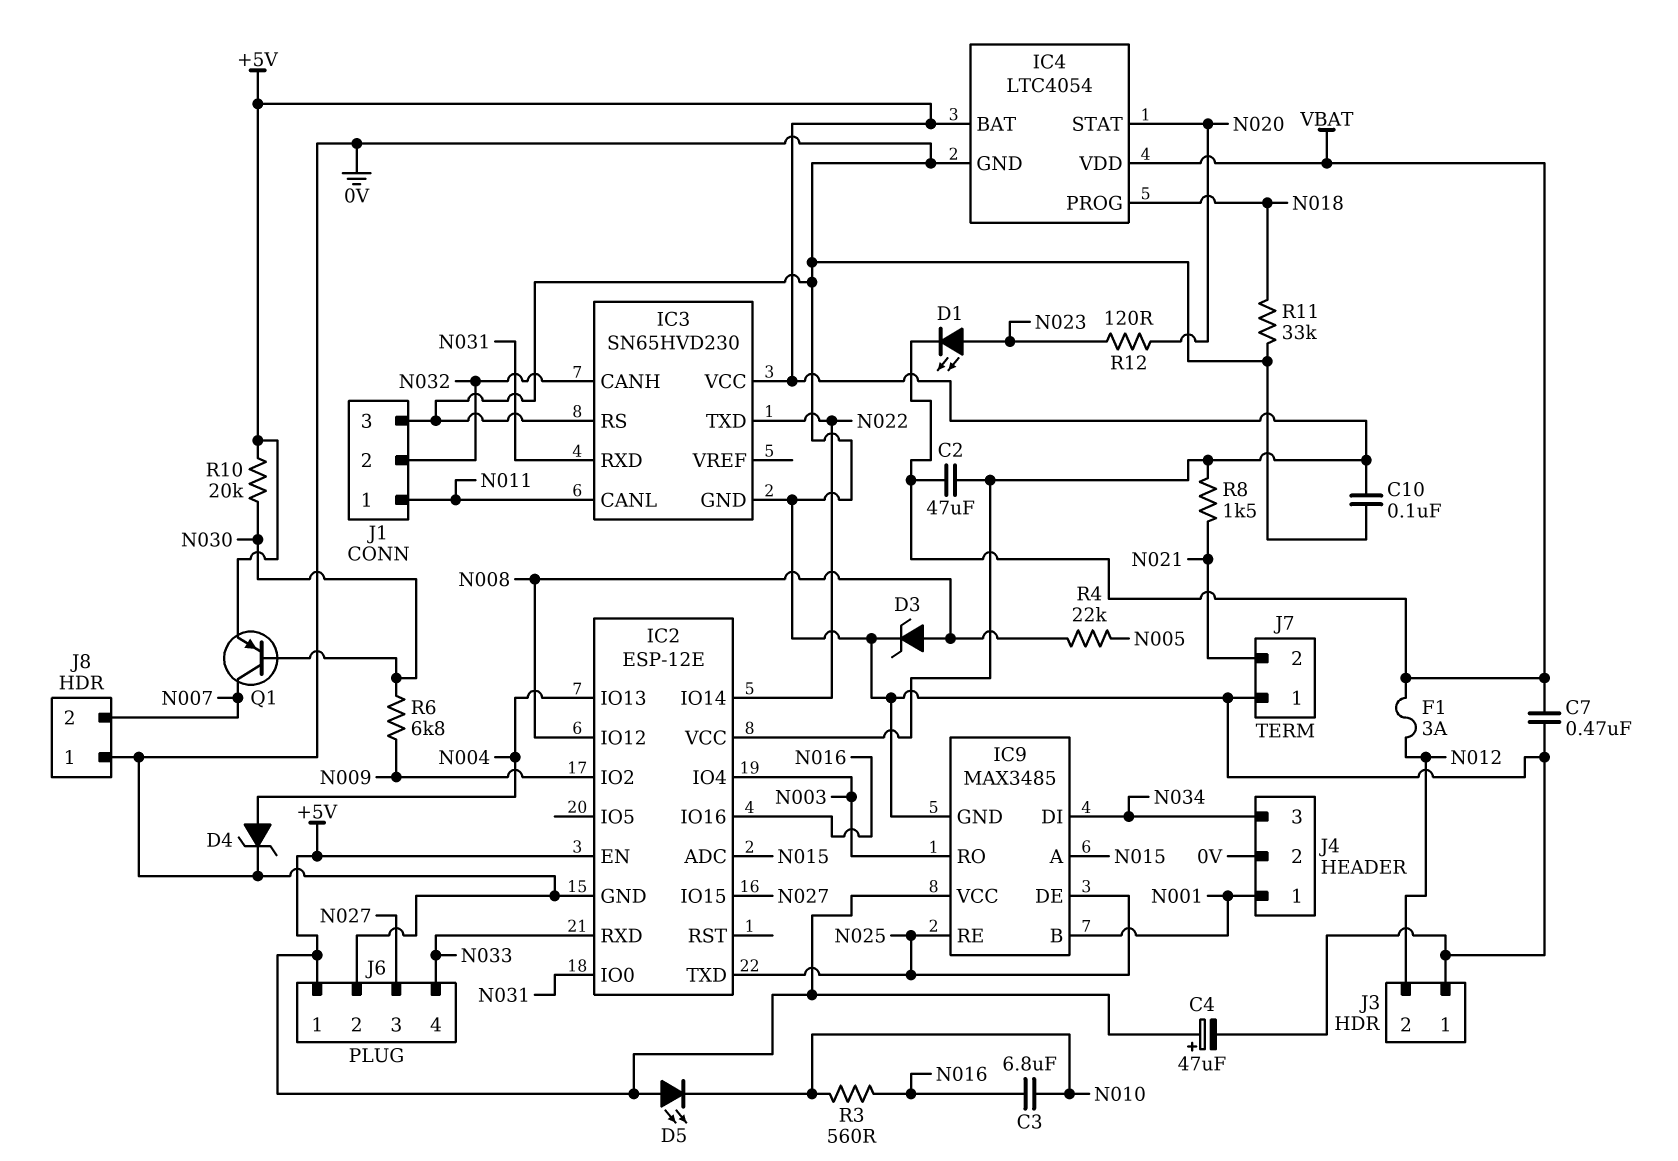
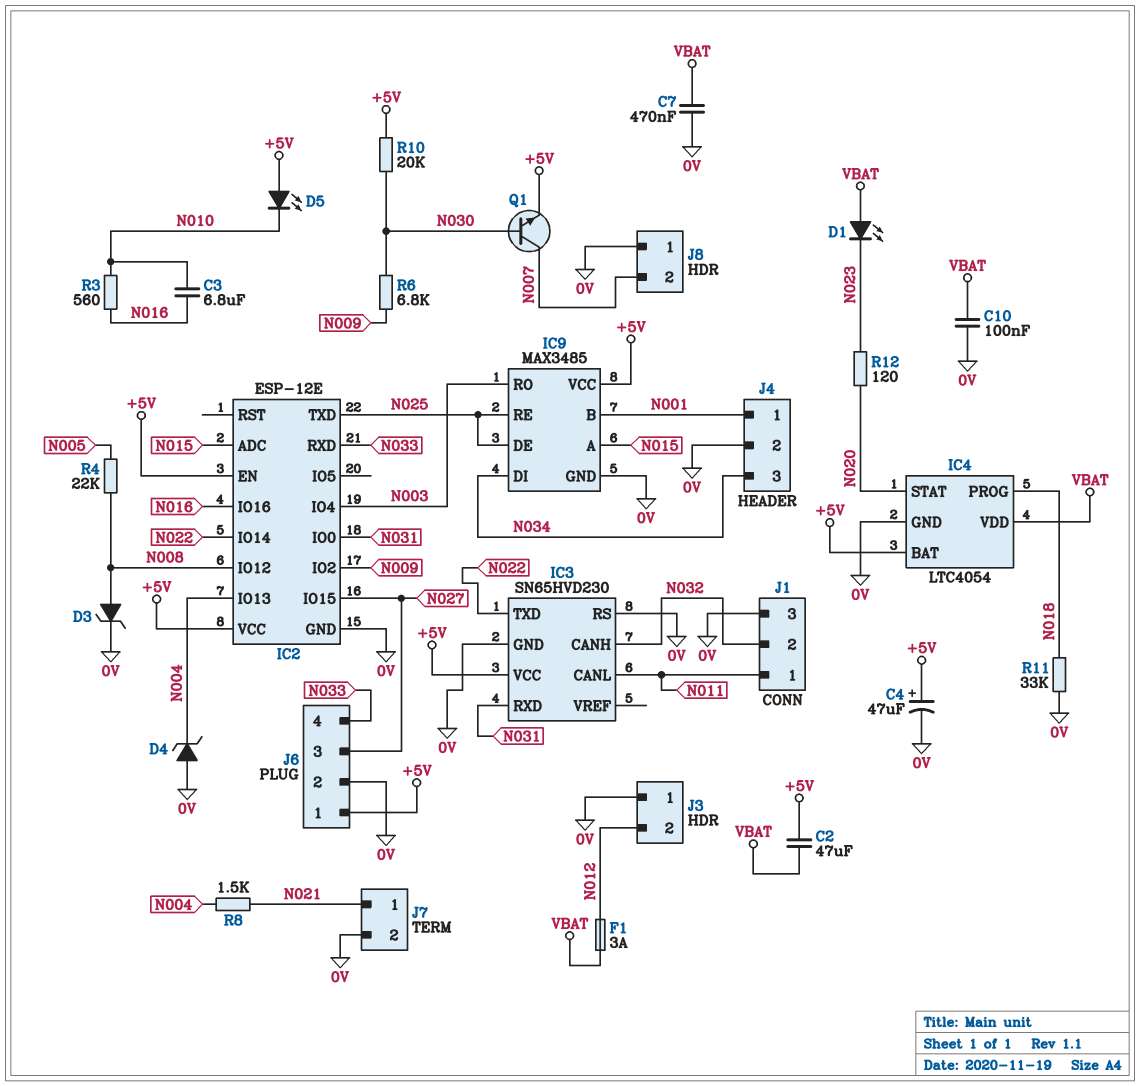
C10: 100nF (+5V, 0V) -> 100nF (0V, VBAT)
D1: LED (A N023, K VBAT) -> LED (A VBAT, K N023)
D4: zener (A N004, K 0V) -> zener (A 0V, K N004)
J7 pin 1: 0V -> N021
J7 pin 2: N021 -> 0V
Q1: PNP (B N030, C N007, E +5V) -> NPN (B N030, C N007, E +5V)
R8: 1.5k (+5V, N021) -> 1.5k (N004, N021)

